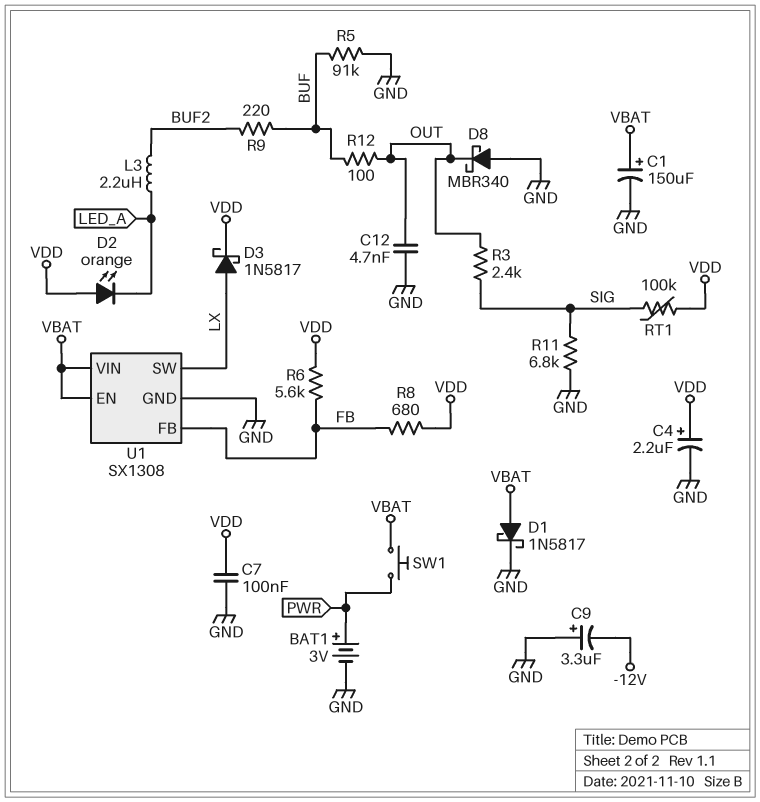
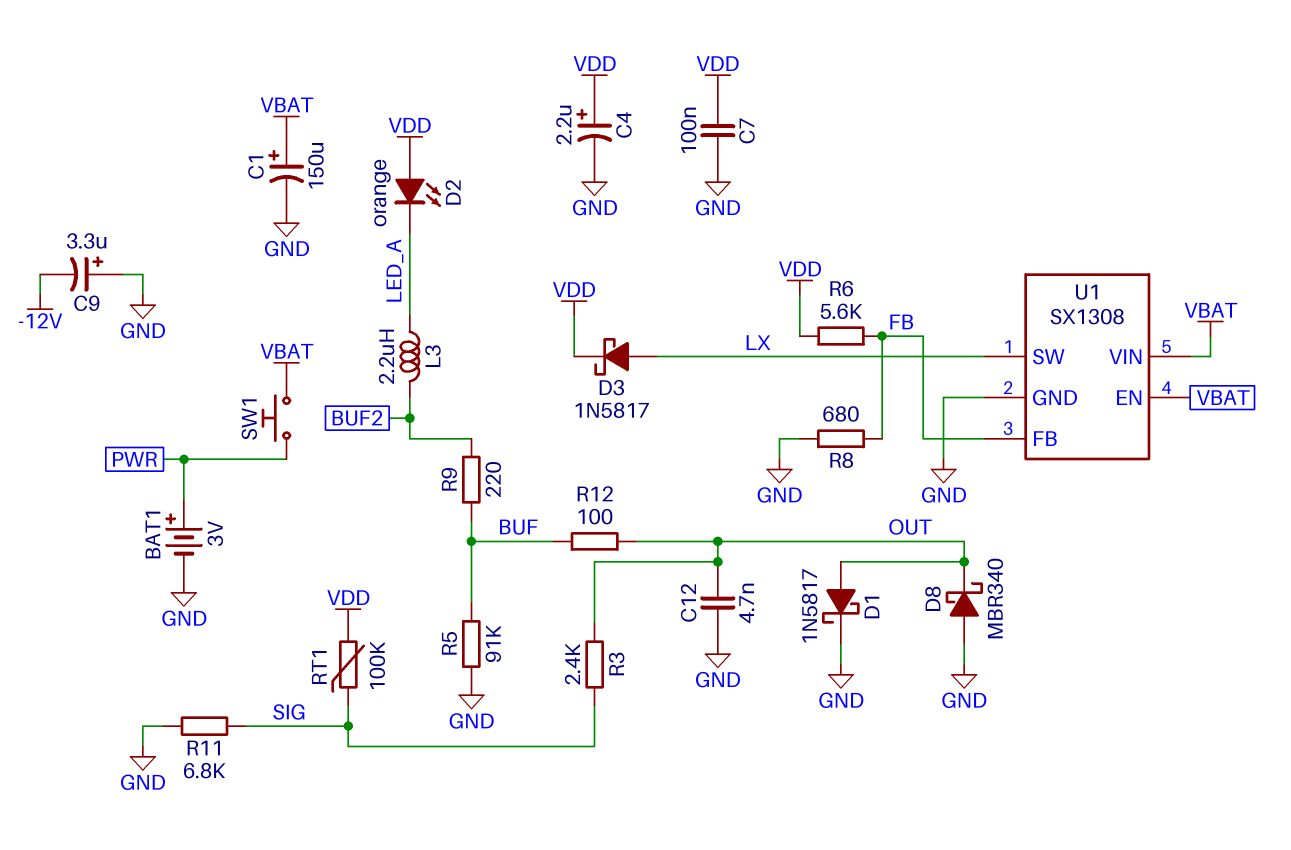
D1: schottky 1N5817 (A VBAT, K GND) -> schottky 1N5817 (A OUT, K GND)
R8: 680 (FB, VDD) -> 680 (FB, GND)

